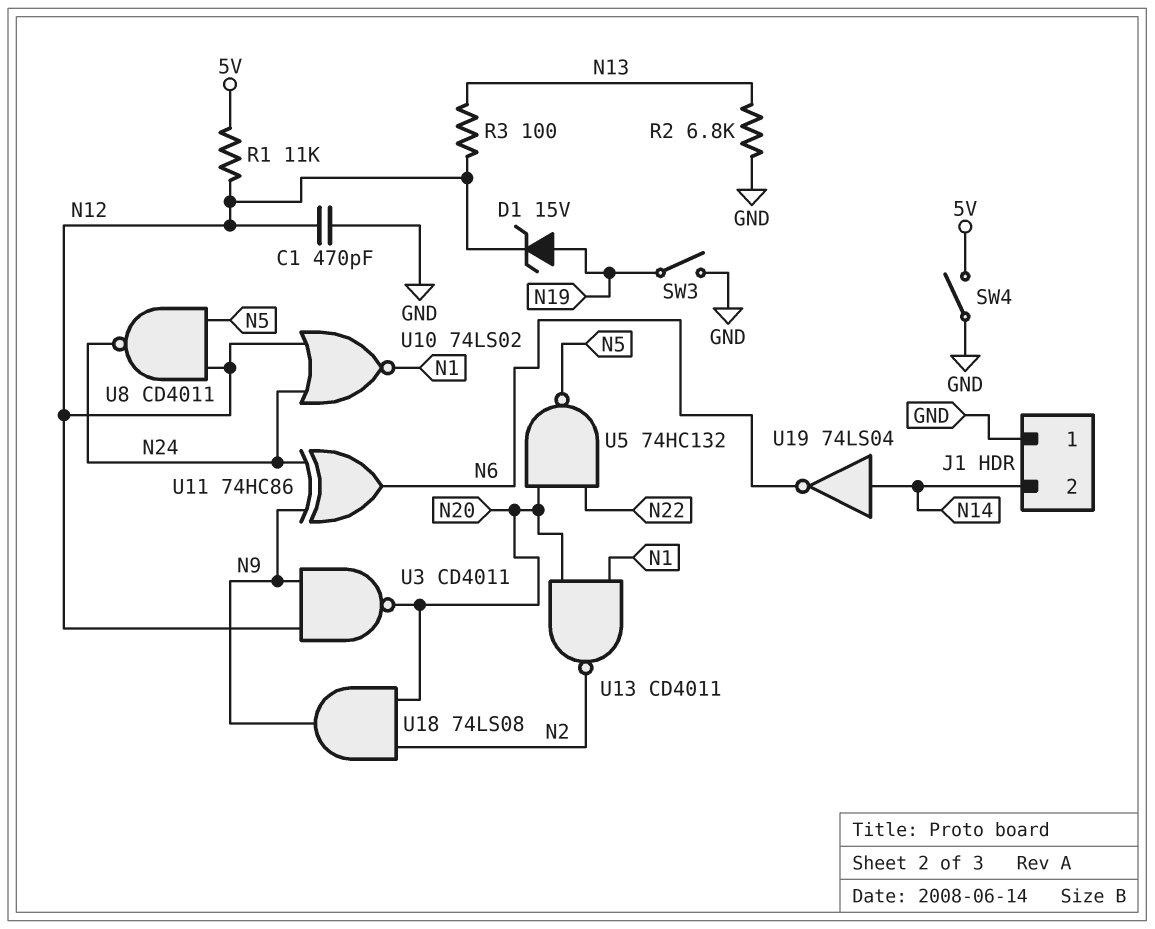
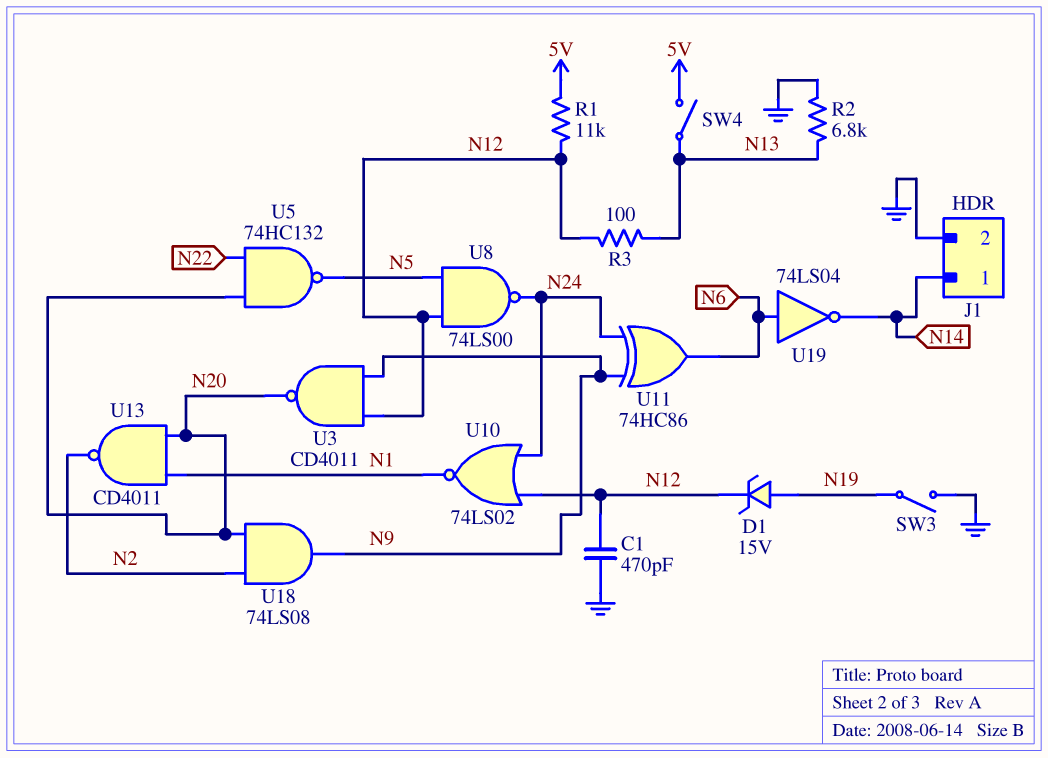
J1 pin 1: GND -> N14
J1 pin 2: N14 -> GND
SW4: switch (5V, GND) -> switch (5V, N13)
U8: NAND CD4011 (in N5, in N12, out N24) -> NAND 74LS00 (in N5, in N12, out N24)
U19: NOT 74LS04 (in N14, out N6) -> NOT 74LS04 (in N6, out N14)

